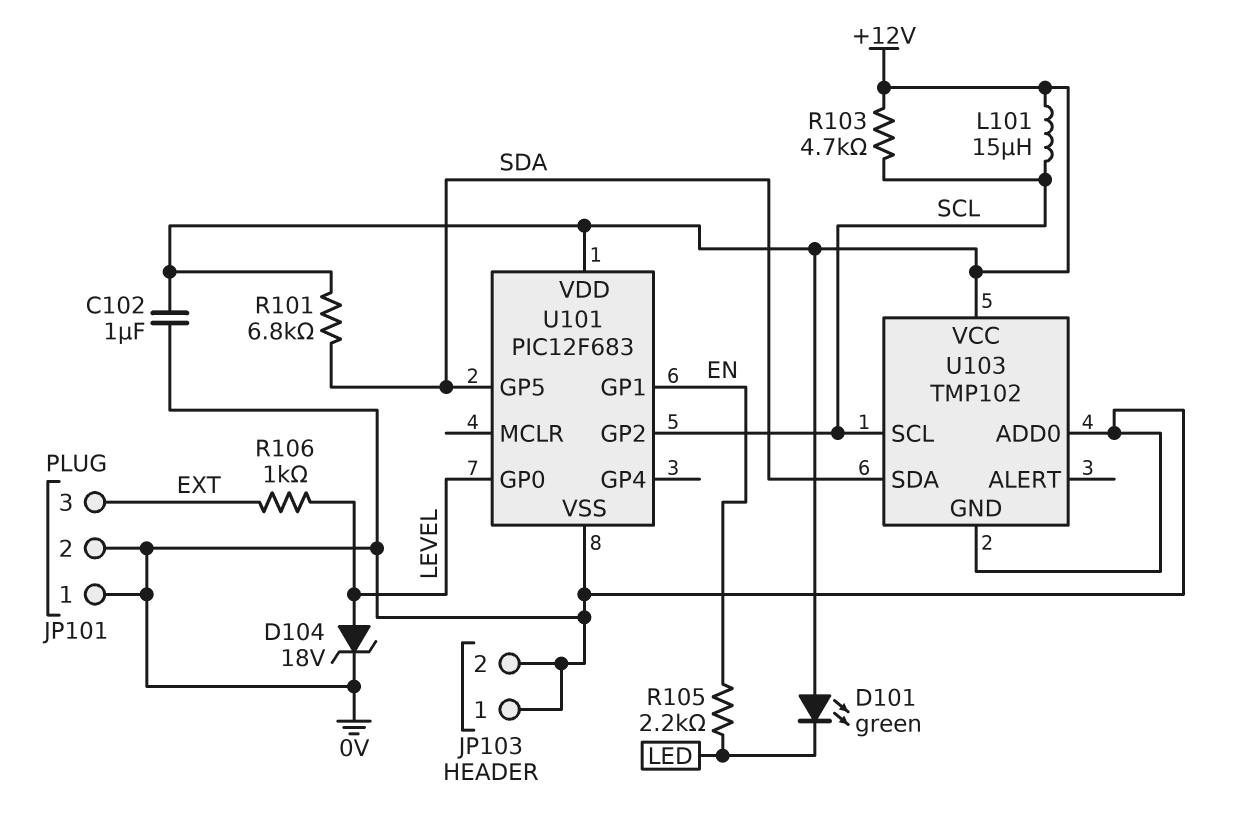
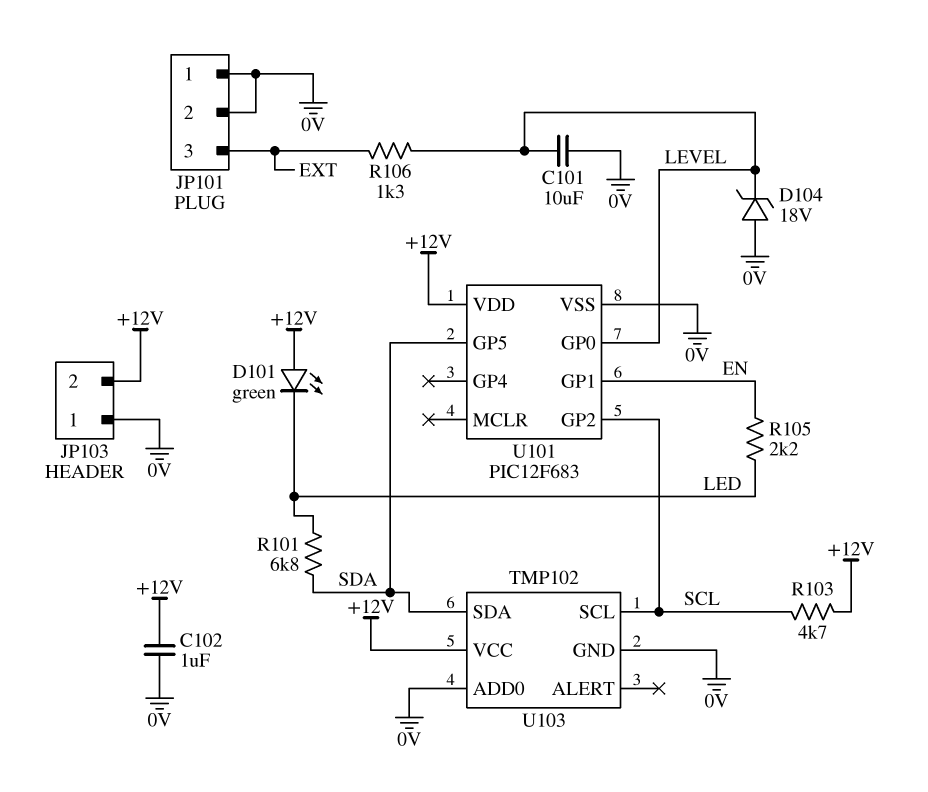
C101: none -> 10uF (0V, LEVEL)
D104: zener 18V (A LEVEL, K 0V) -> zener 18V (A 0V, K LEVEL)
JP103 pin 2: 0V -> +12V
L101: 15uH (+12V, SCL) -> none
R101: 6.8k (+12V, SDA) -> 6.8k (LED, SDA)
R106: 1k (EXT, LEVEL) -> 1.3k (EXT, LEVEL)

